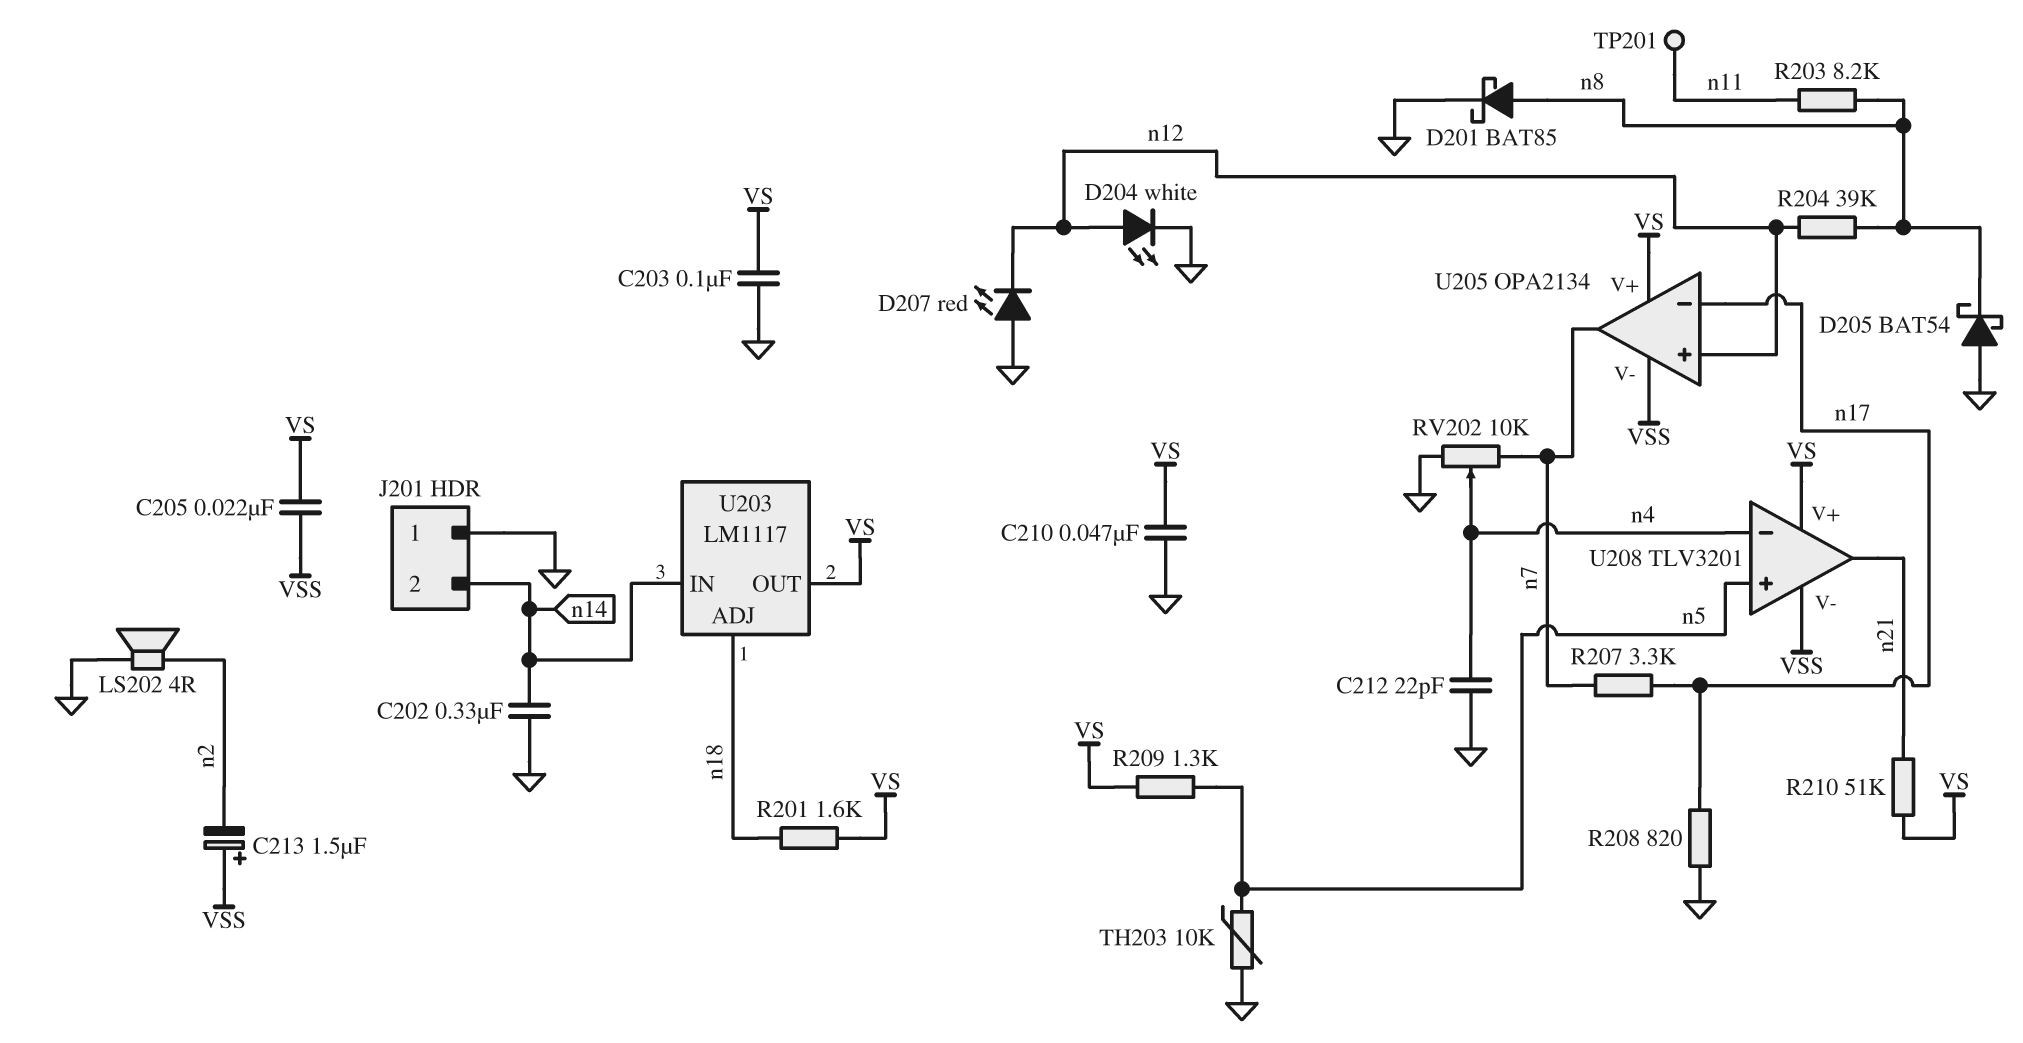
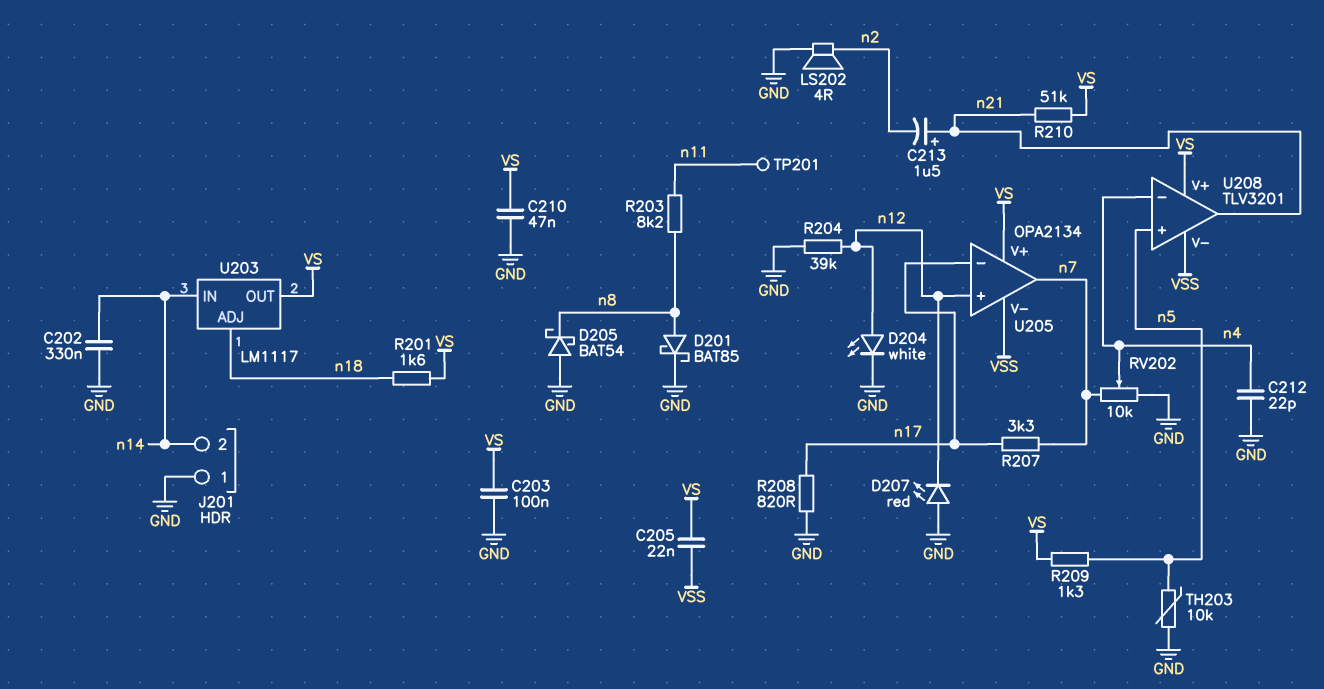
C213: 1.5uF (plus VSS, minus n2) -> 1.5uF (plus n21, minus n2)
R204: 39k (n8, n12) -> 39k (GND, n12)

